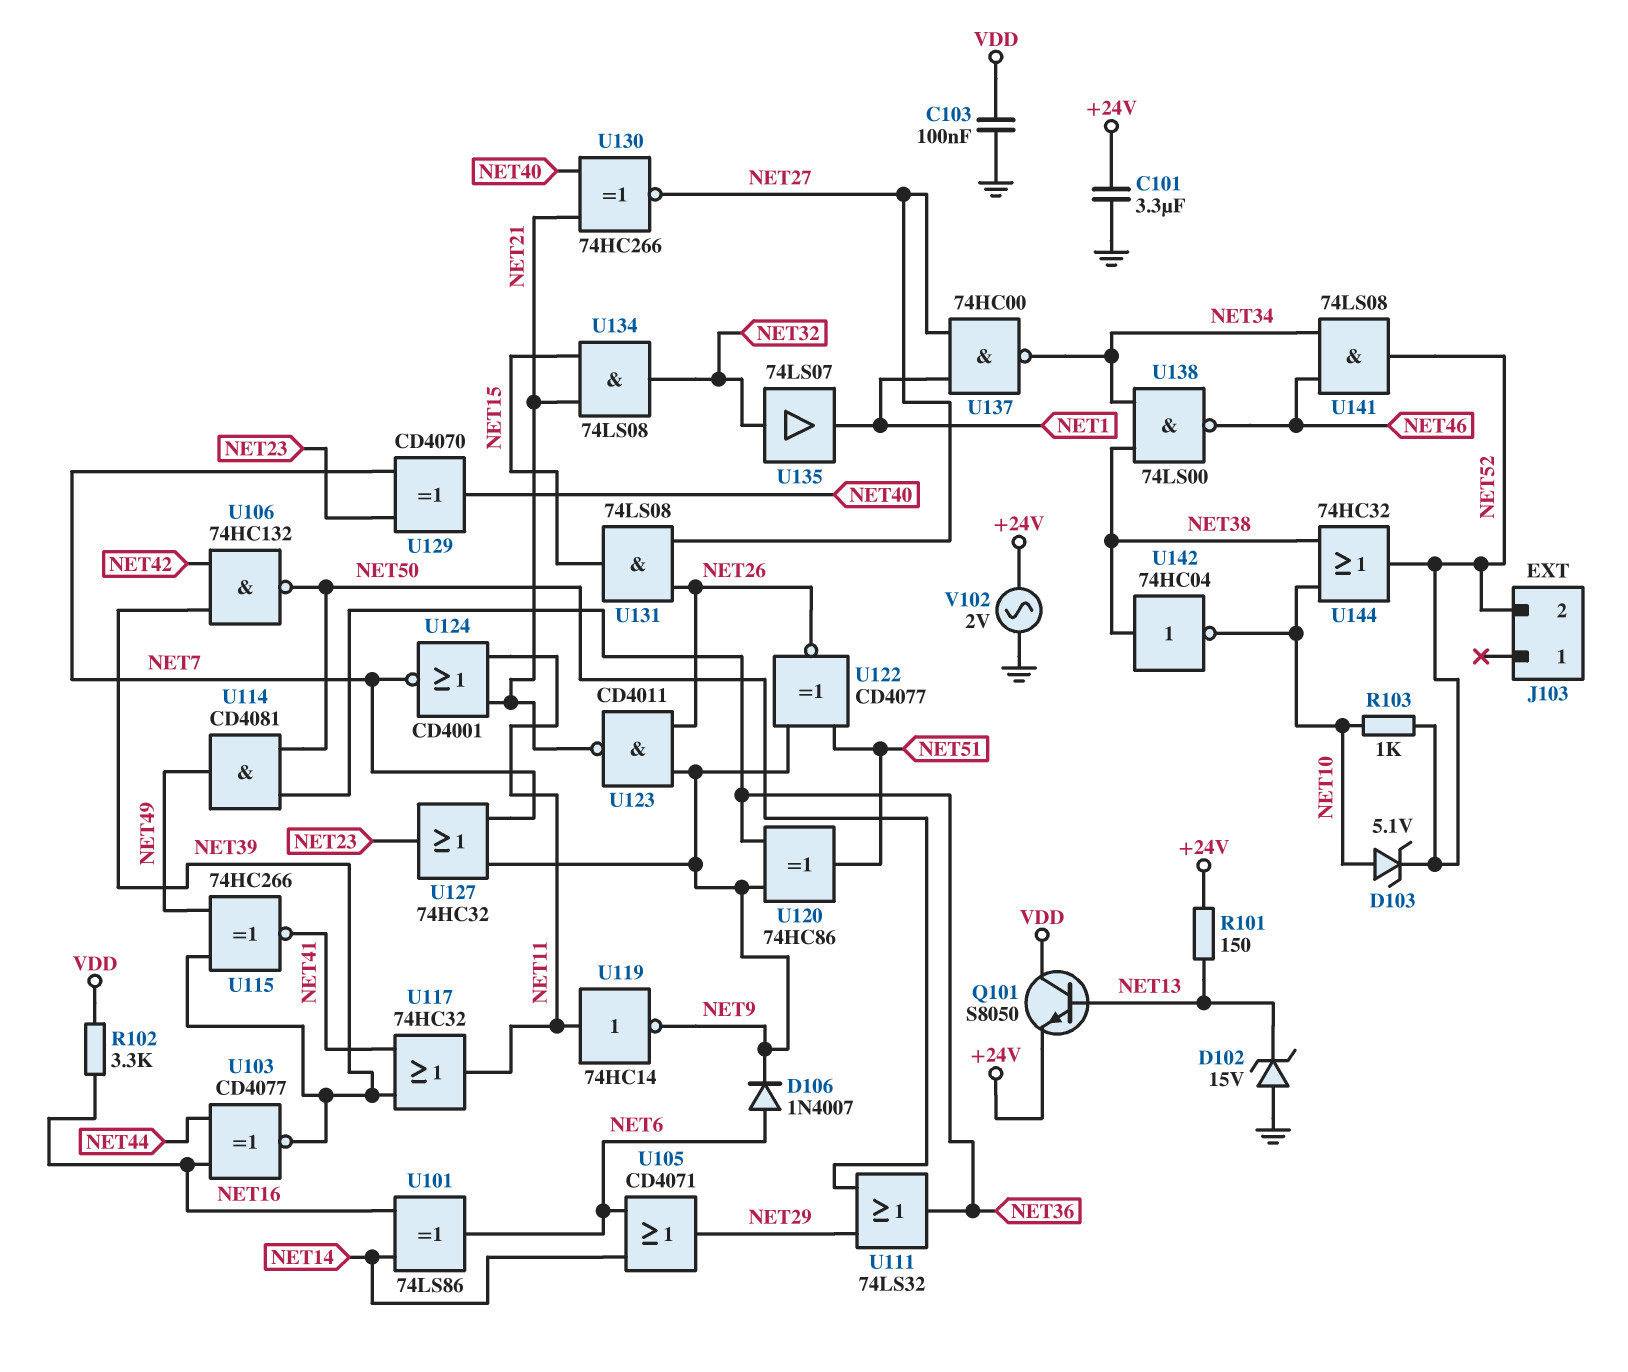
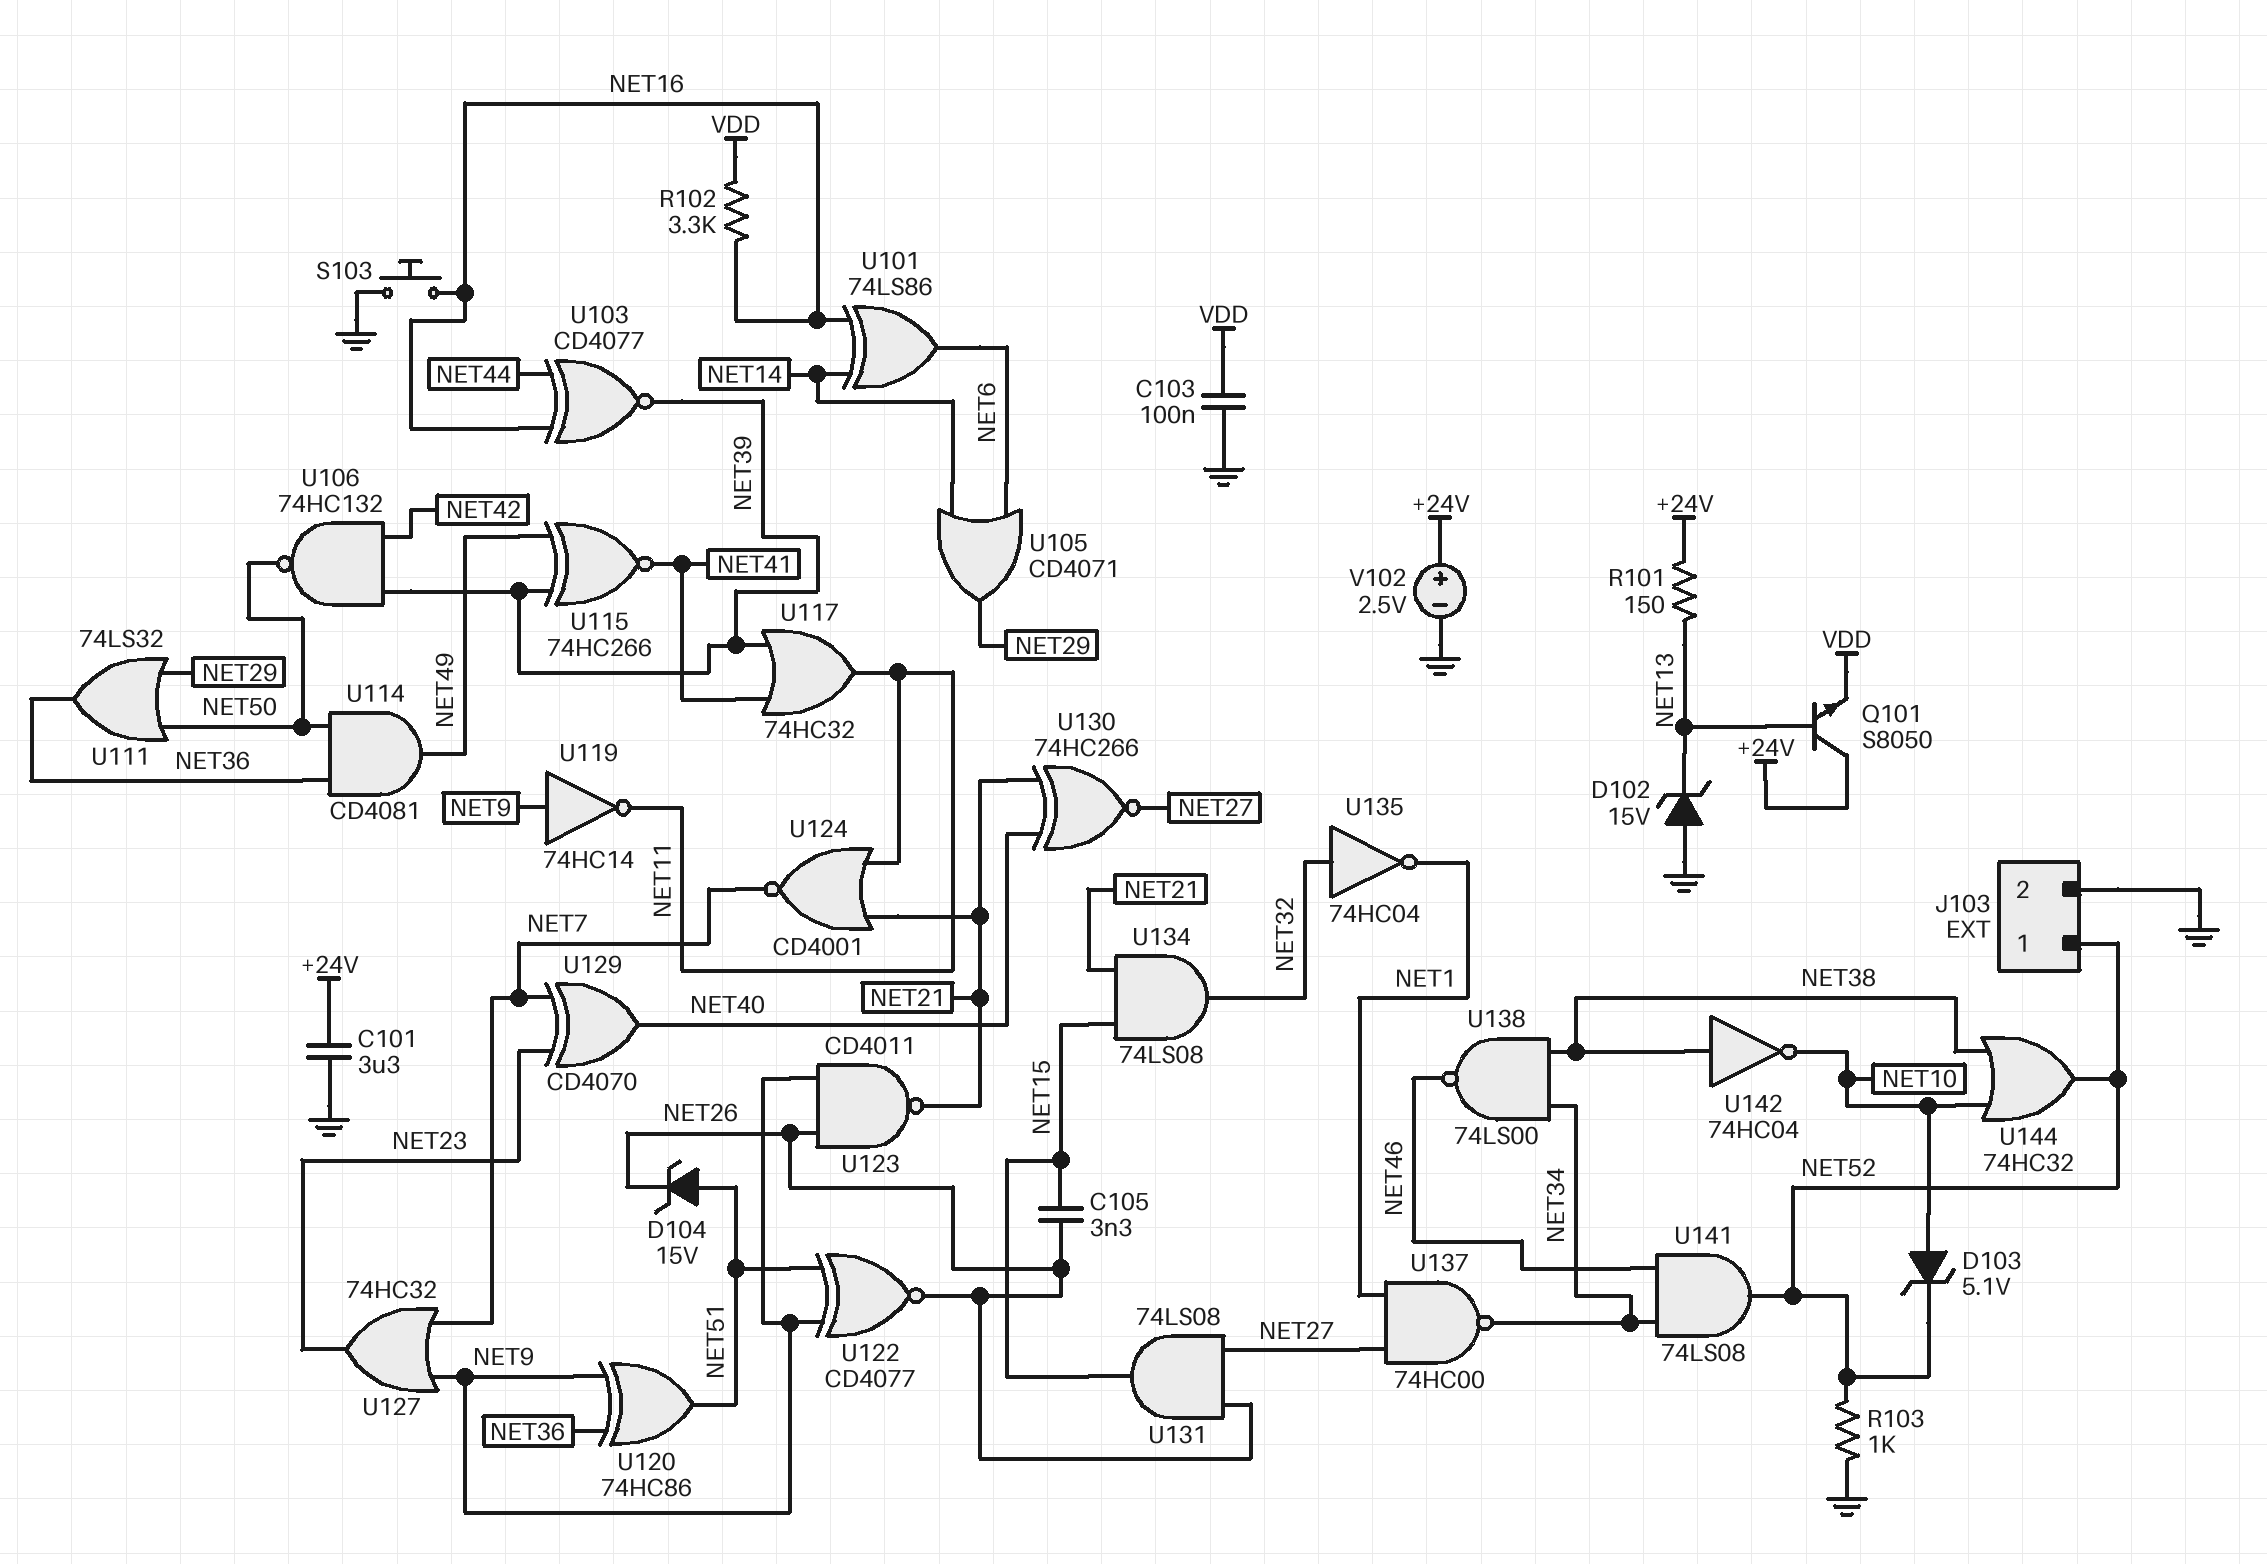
C105: none -> 3.3nF (NET15, NET26)
D104: none -> zener 15V (A NET51, K NET26)
D106: diode 1N4007 (A NET6, K NET9) -> none
J103 pin 1: none -> NET52
J103 pin 2: NET52 -> GND
Q101: NPN S8050 (B NET13, C VDD, E +24V) -> NPN S8050 (B NET13, C +24V, E VDD)
R103: 1k (NET10, NET52) -> 1k (GND, NET52)
S103: none -> button (GND, NET16)
U119: NOT 74HC14 (in NET11, out NET9) -> NOT 74HC14 (in NET9, out NET11)
U135: buffer 74LS07 (in NET32, out NET1) -> NOT 74HC04 (in NET32, out NET1)
V102: AC 2V (+24V, GND) -> 2.5V (plus +24V, minus GND)

